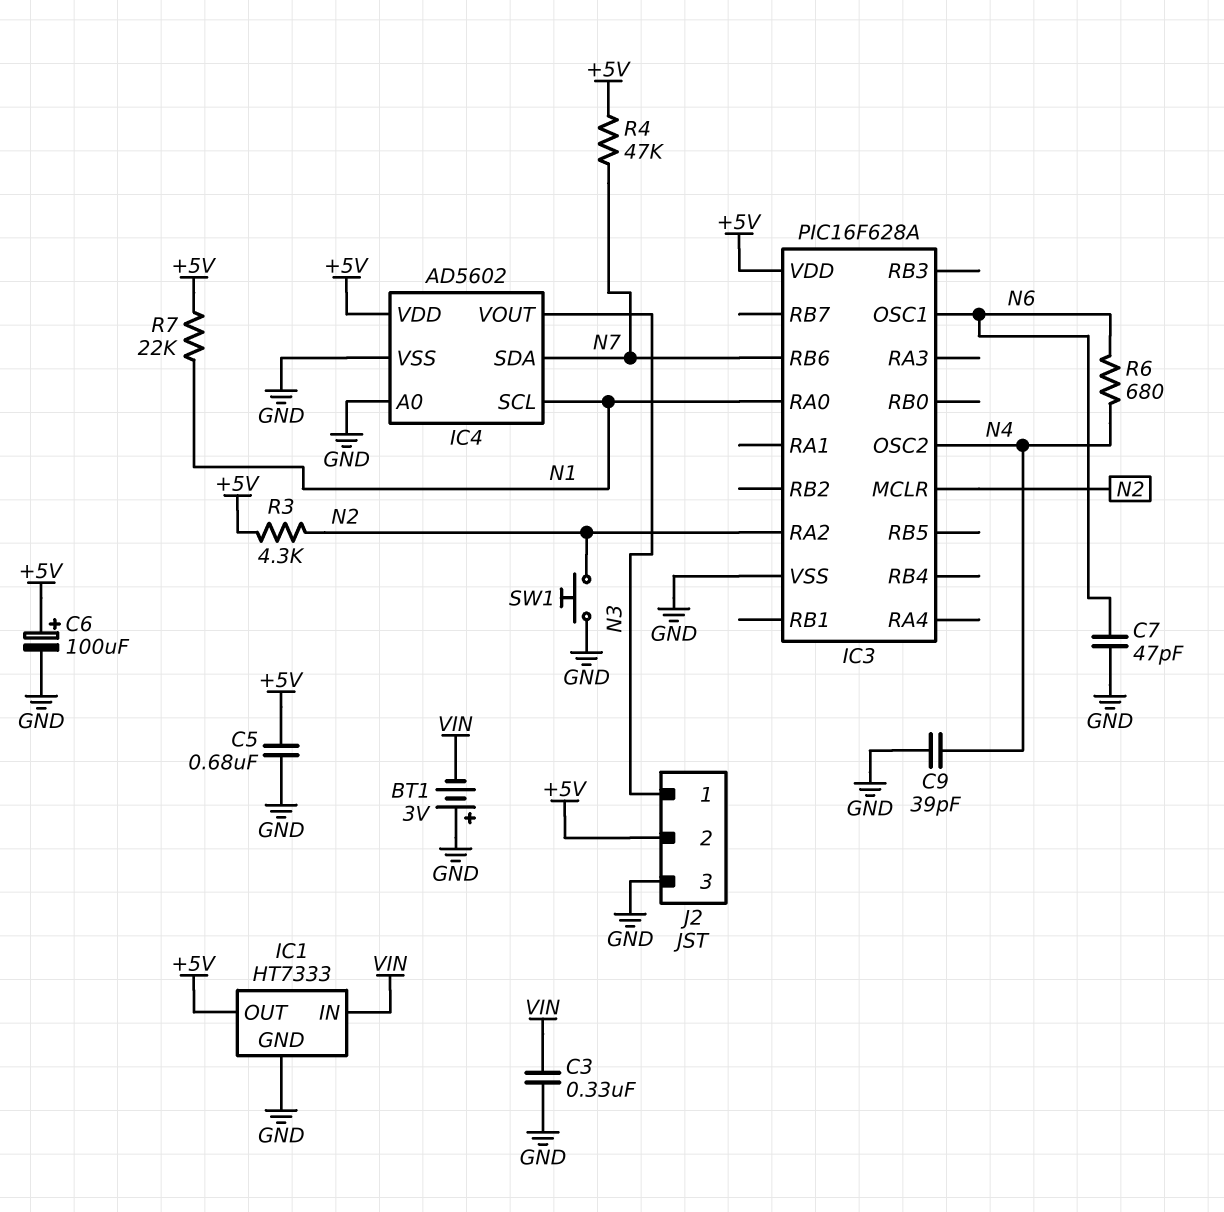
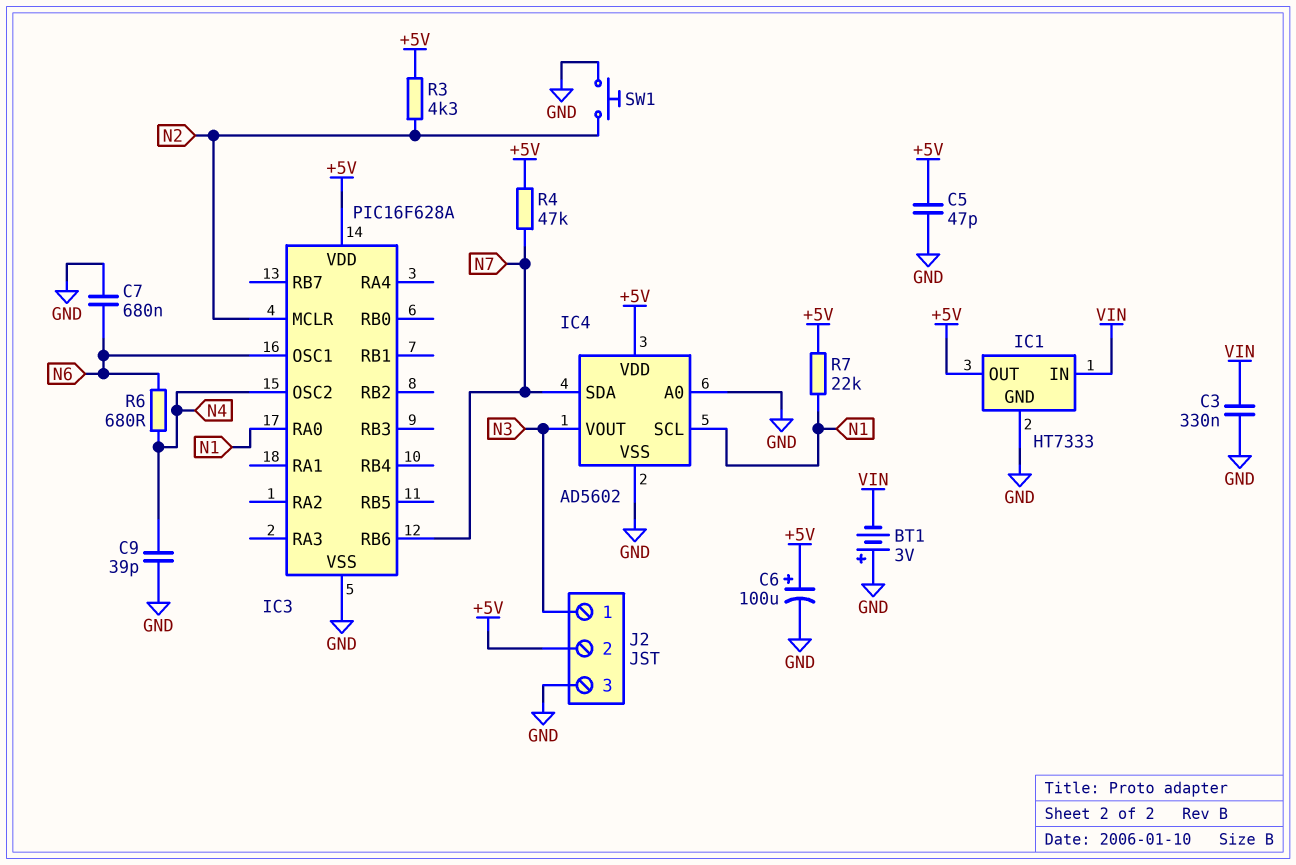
C5: 680nF (+5V, GND) -> 47pF (+5V, GND)
C7: 47pF (GND, N6) -> 680nF (GND, N6)
IC3 pin RA2: N2 -> none

